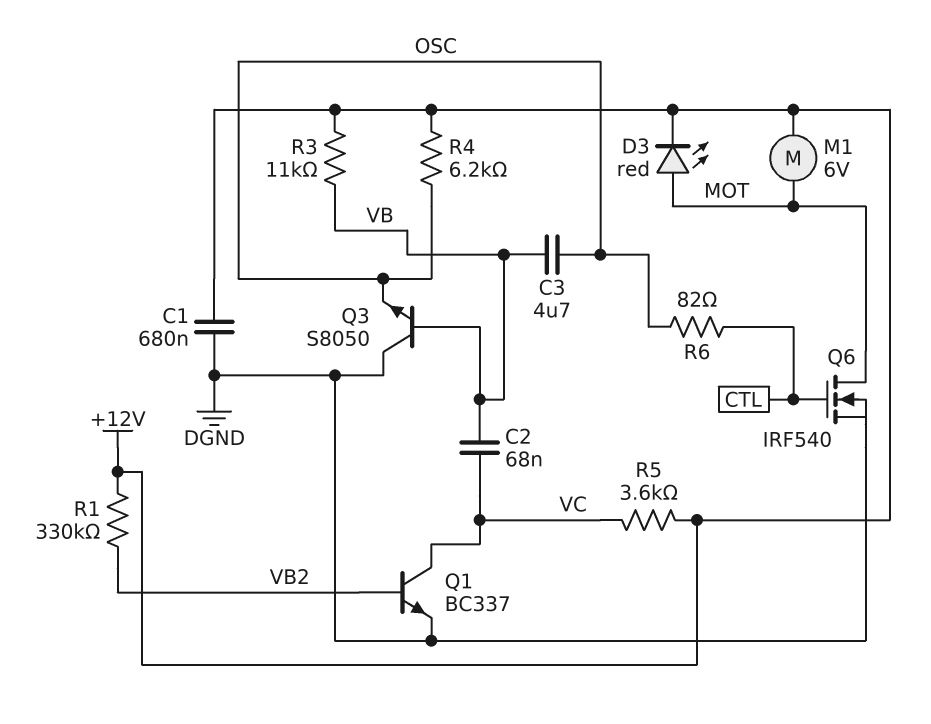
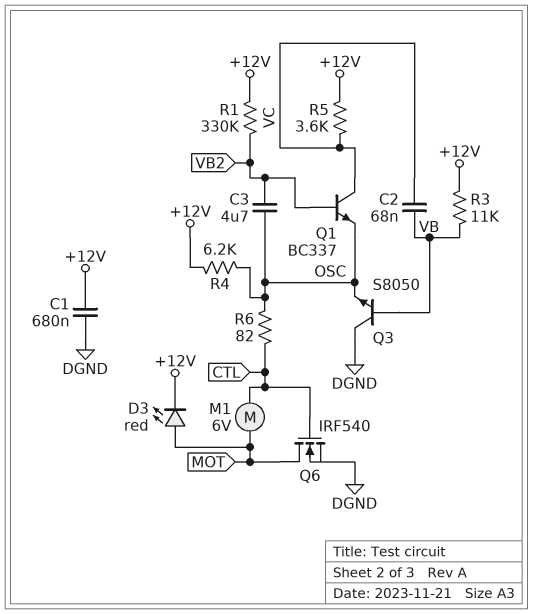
C3: 4.7uF (OSC, VB) -> 4.7uF (OSC, VB2)
M1: motor 6V (+12V, MOT) -> motor 6V (CTL, MOT)
Q1: NPN BC337 (B VB2, C VC, E DGND) -> NPN BC337 (B VB2, C VC, E OSC)

